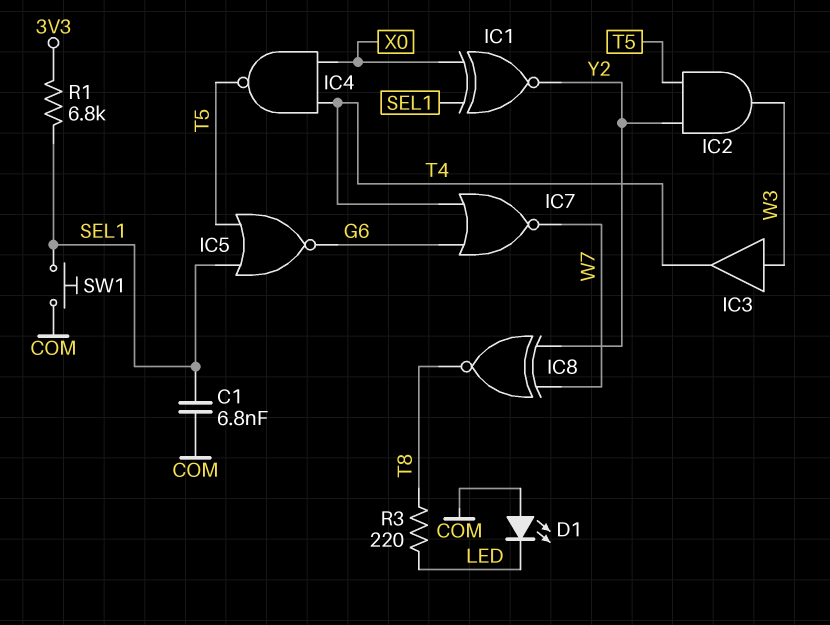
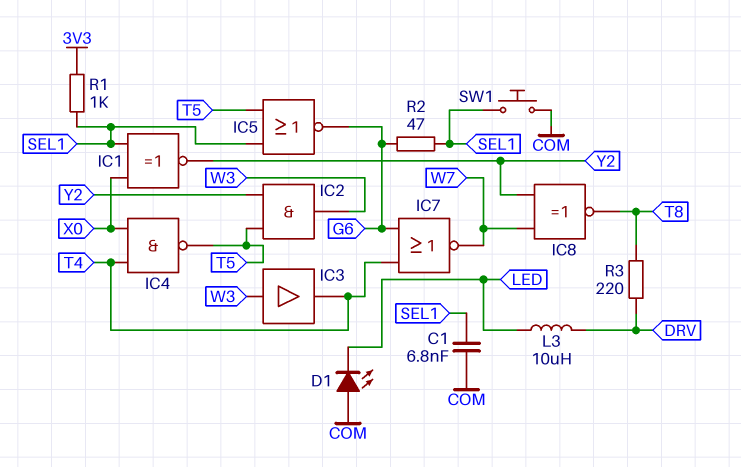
L3: none -> 10uH (DRV, LED)
R1: 6.8k (3V3, SEL1) -> 1k (3V3, SEL1)
R2: none -> 47 (G6, SEL1)
R3: 220 (LED, T8) -> 220 (DRV, T8)

